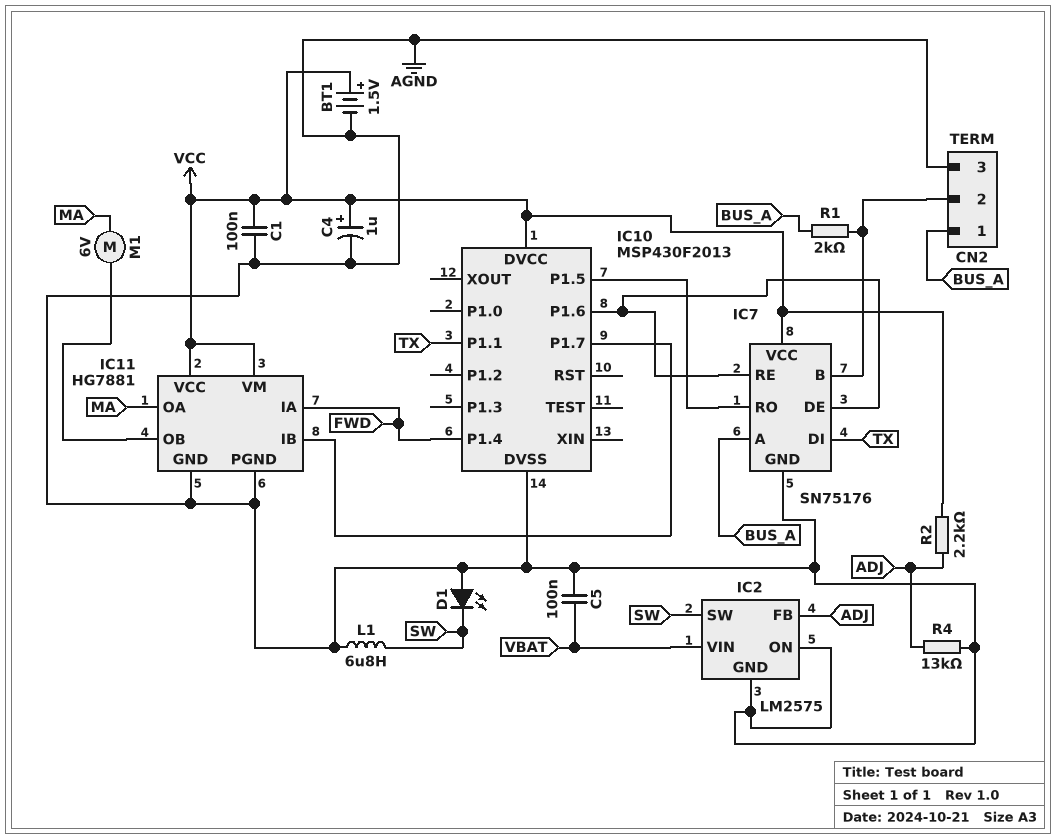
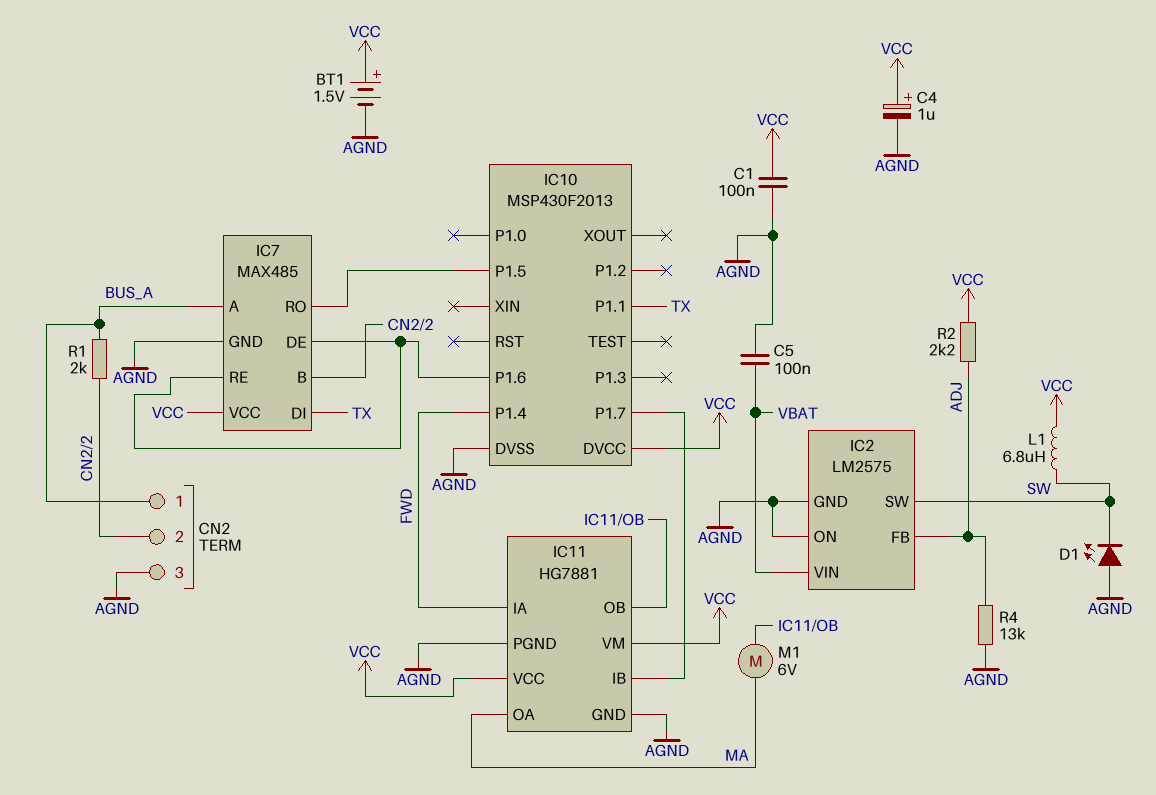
IC7: SN75176 -> MAX485
L1: 6.8uH (AGND, SW) -> 6.8uH (SW, VCC)

